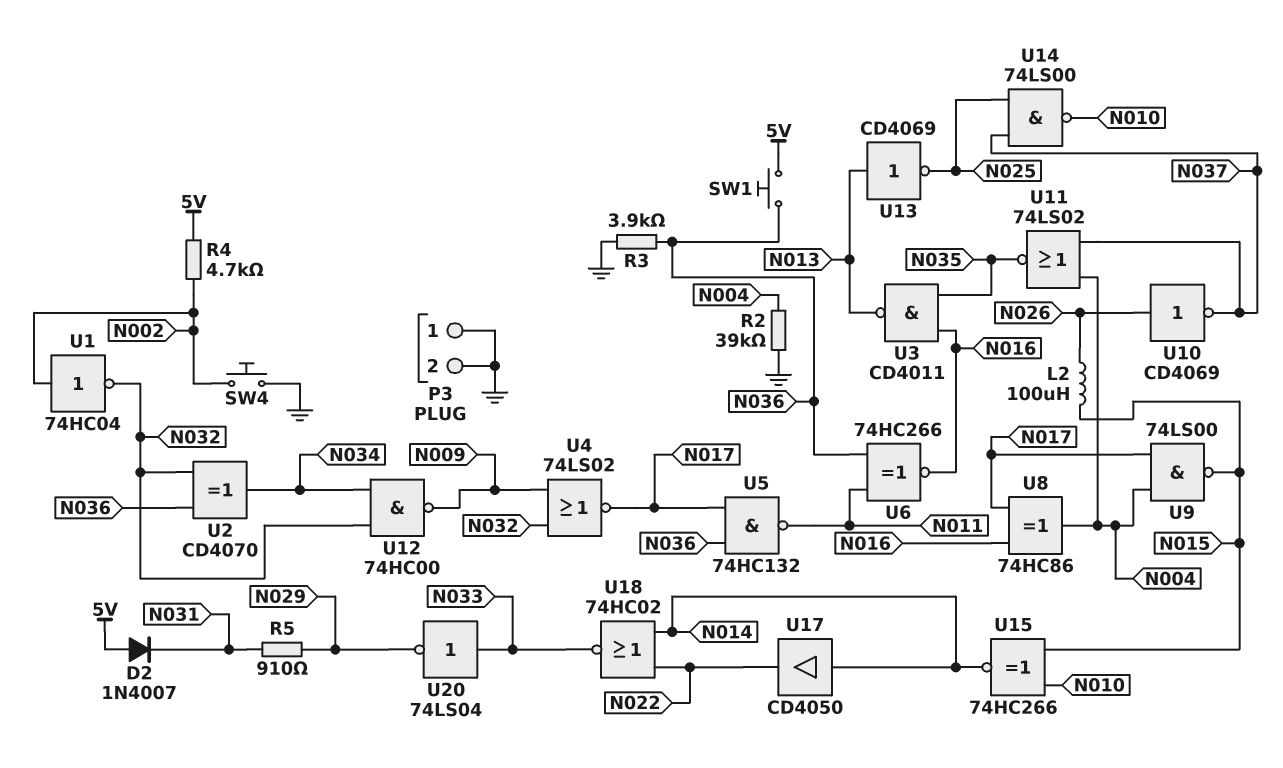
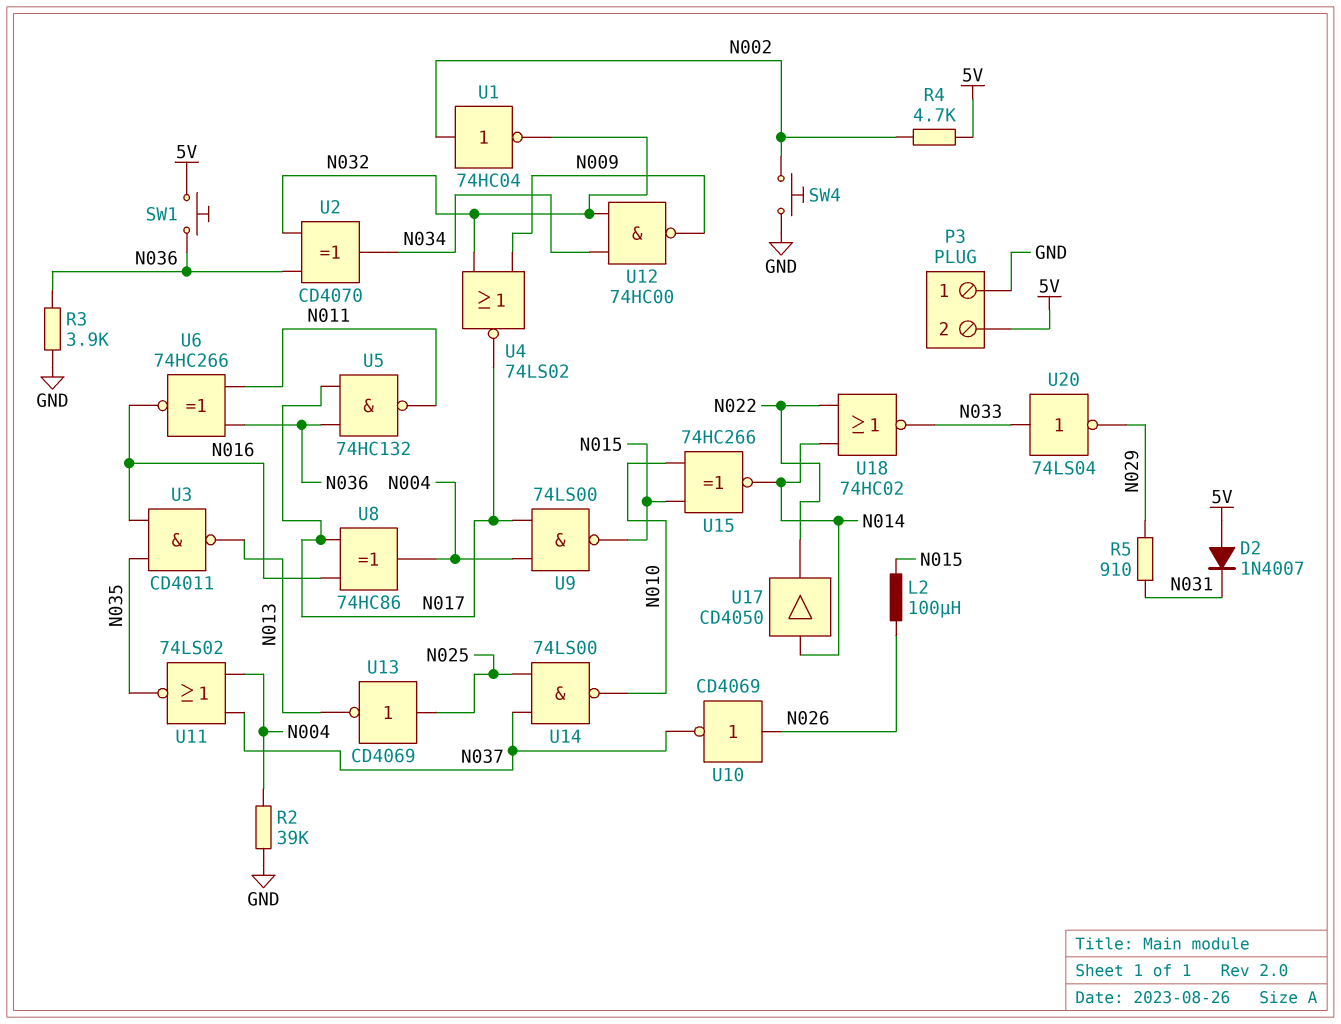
P3 pin 2: GND -> 5V
U13: NOT CD4069 (in N013, out N025) -> NOT CD4069 (in N025, out N013)

